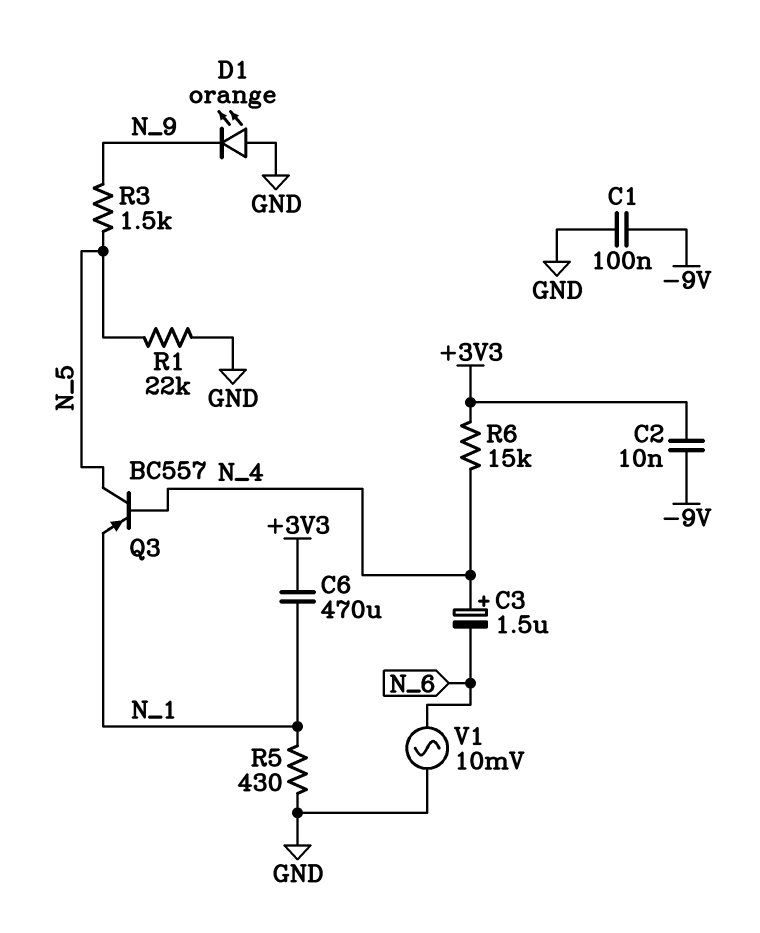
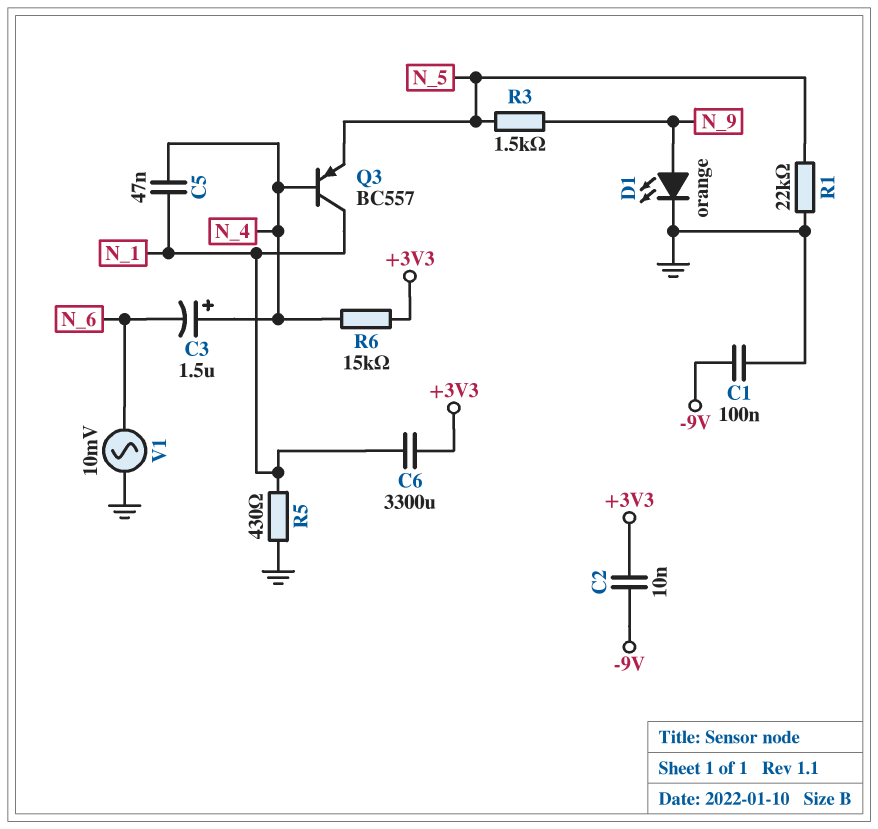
C5: none -> 47nF (N_1, N_4)
C6: 470uF (+3V3, N_1) -> 3300uF (+3V3, N_1)
D1: LED orange (A GND, K N_9) -> LED orange (A N_9, K GND)
Q3: PNP BC557 (B N_4, C N_5, E N_1) -> PNP BC557 (B N_4, C N_1, E N_5)

